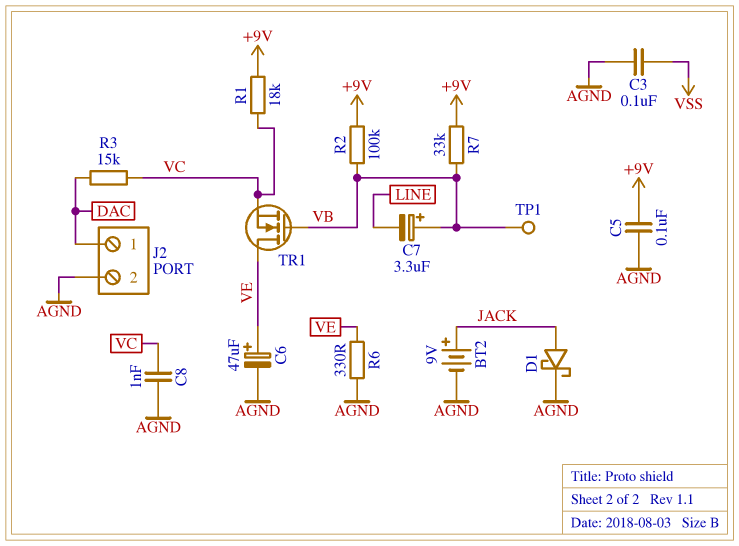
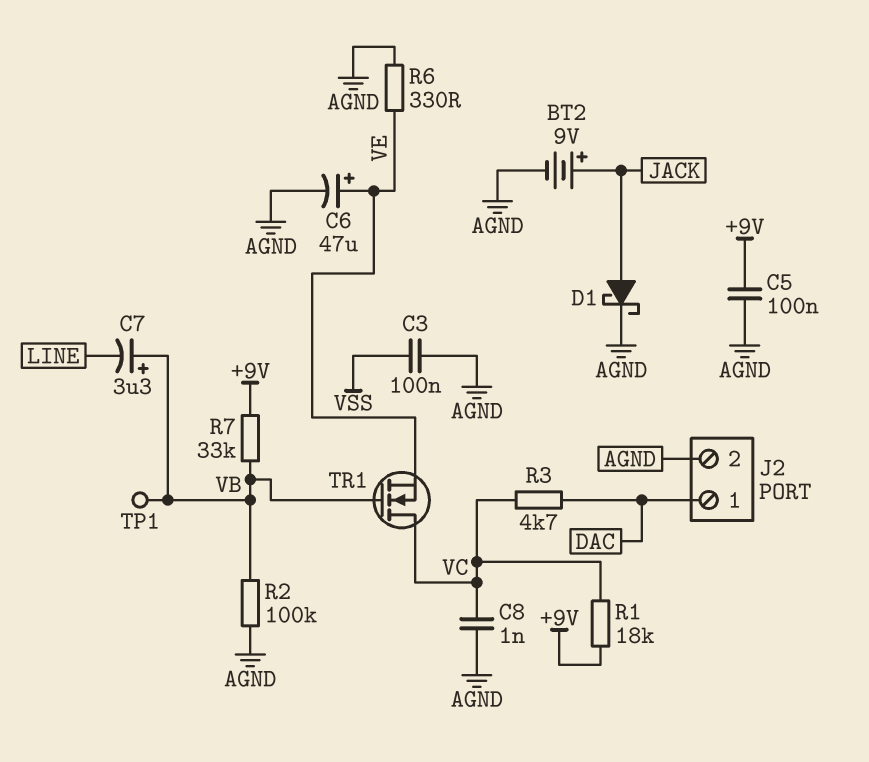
R2: 100k (+9V, VB) -> 100k (AGND, VB)
R3: 15k (DAC, VC) -> 4.7k (DAC, VC)
TR1: NMOS (G VB, D VE, S VC) -> NMOS (G VB, D VC, S VE)

